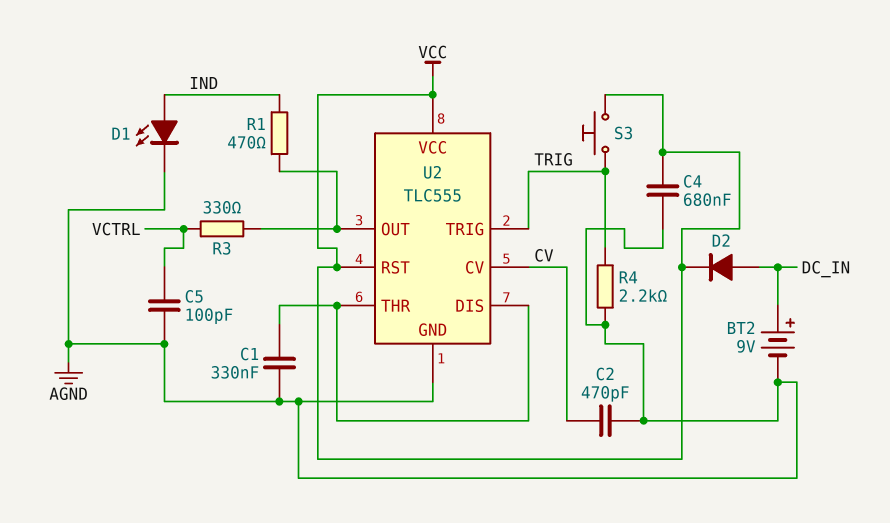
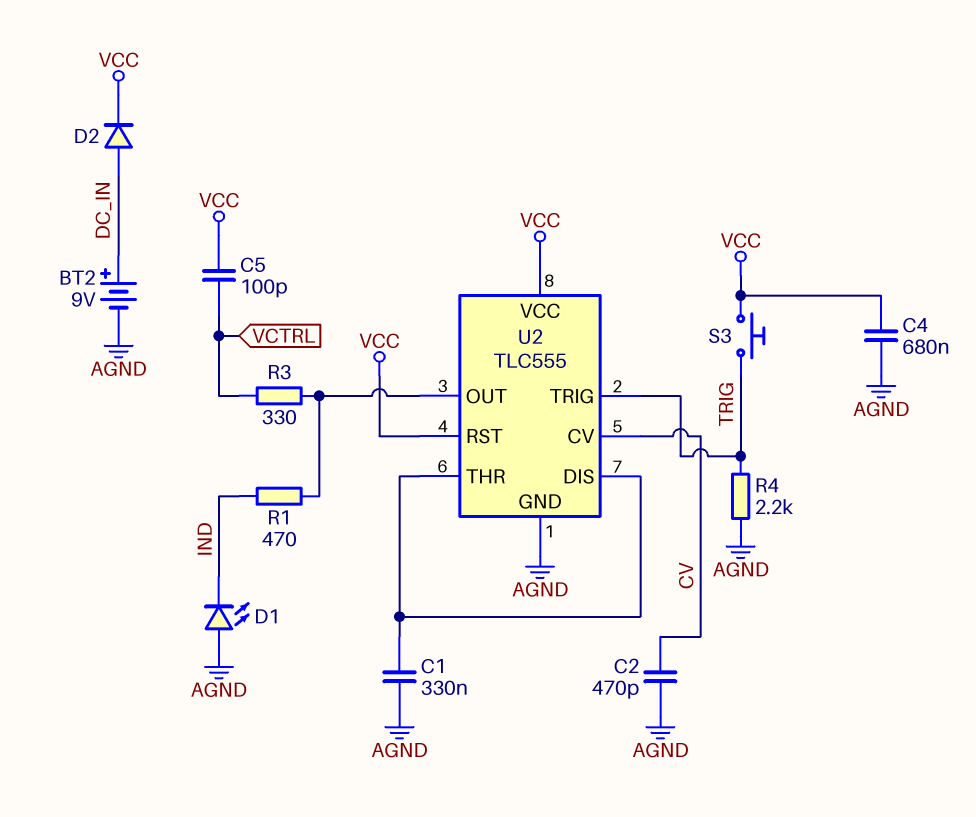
C5: 100pF (AGND, VCTRL) -> 100pF (VCC, VCTRL)
D1: LED (A IND, K AGND) -> LED (A AGND, K IND)

